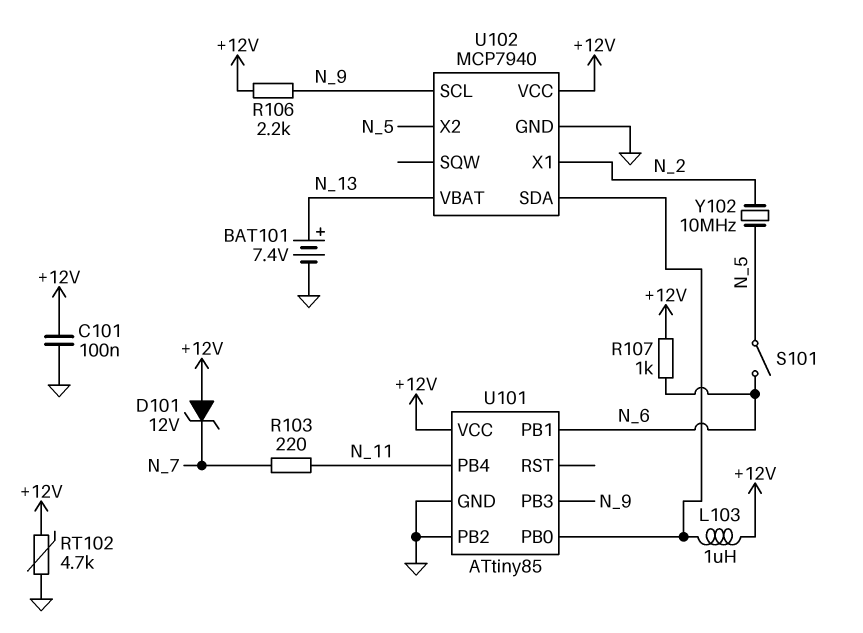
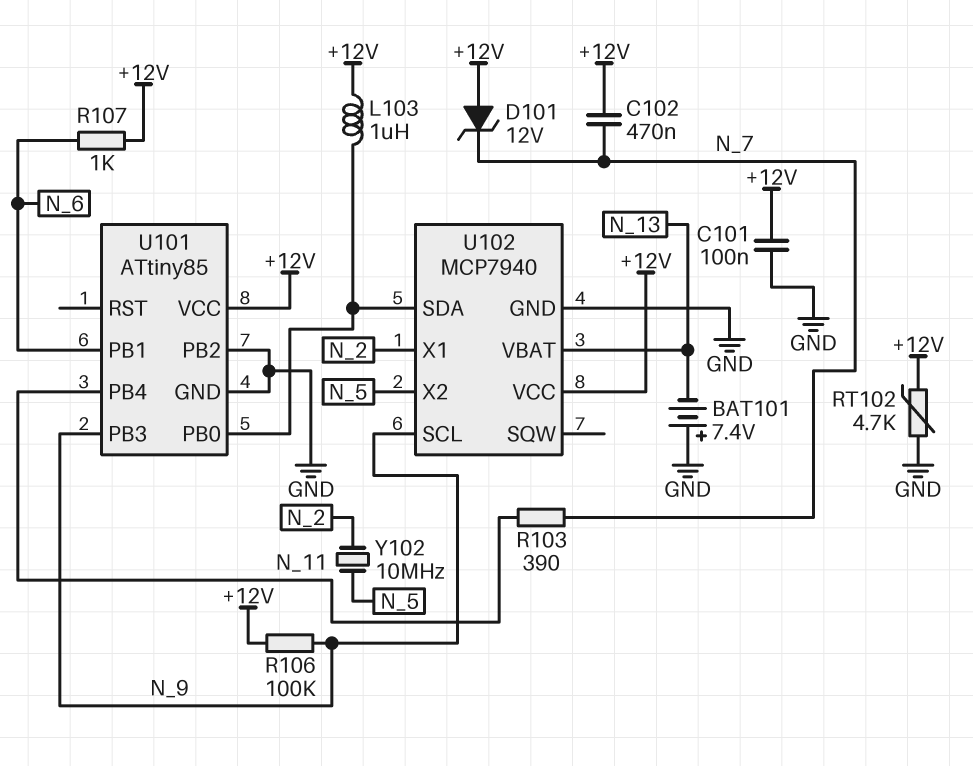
BAT101: 7.4V (plus N_13, minus GND) -> 7.4V (plus GND, minus N_13)
C102: none -> 470nF (+12V, N_7)
R103: 220 (N_7, N_11) -> 390 (N_7, N_11)
R106: 2.2k (+12V, N_9) -> 100k (+12V, N_9)
S101: switch (N_5, N_6) -> none

